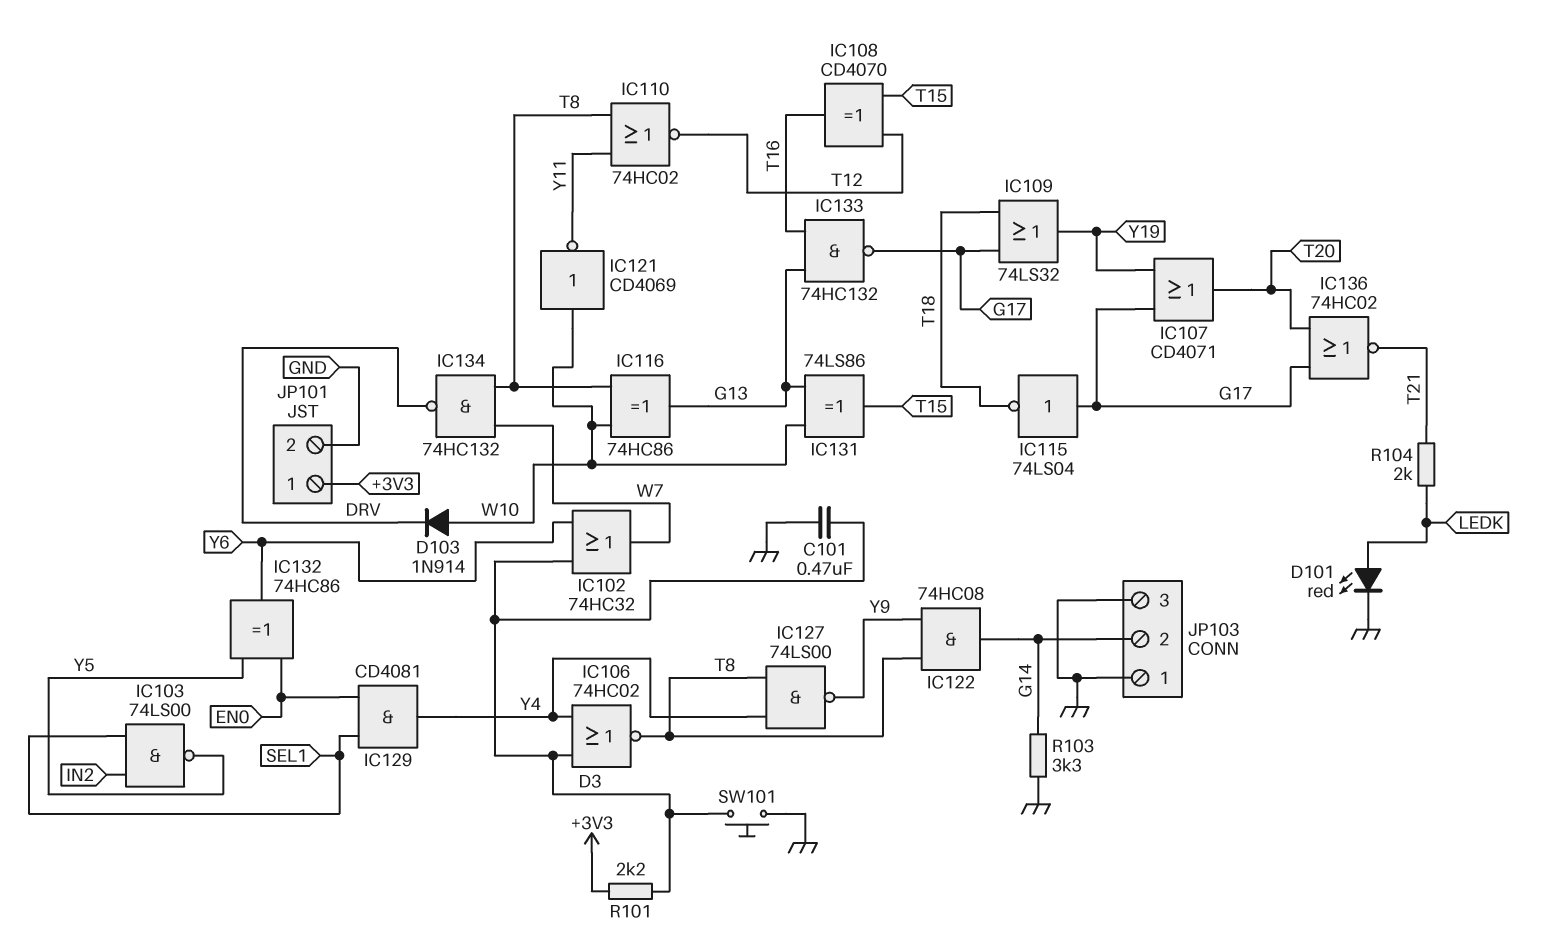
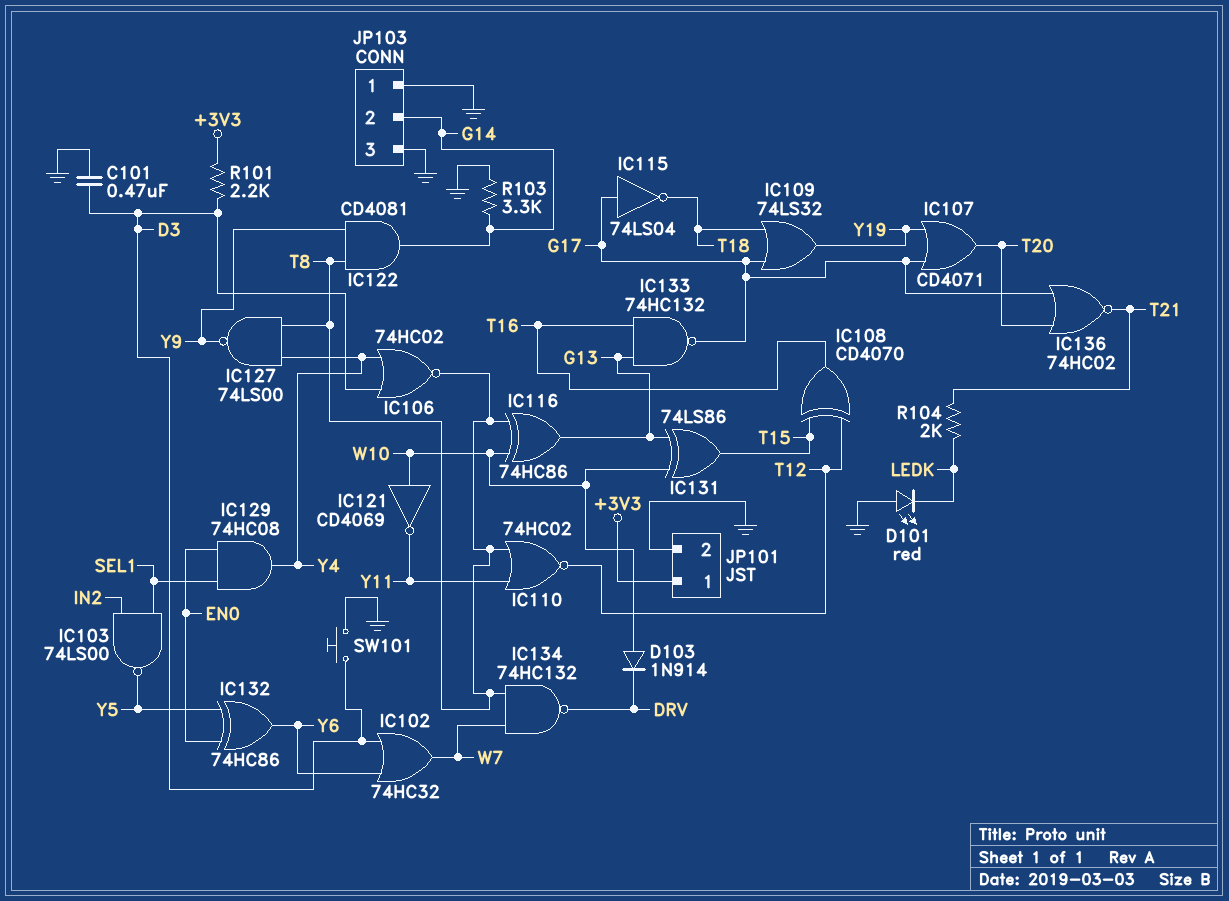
D101: LED red (A LEDK, K GND) -> LED red (A GND, K LEDK)
IC122: AND 74HC08 (in T8, in Y9, out G14) -> AND CD4081 (in T8, in Y9, out G14)
IC129: AND CD4081 (in EN0, in SEL1, out Y4) -> AND 74HC08 (in EN0, in SEL1, out Y4)

